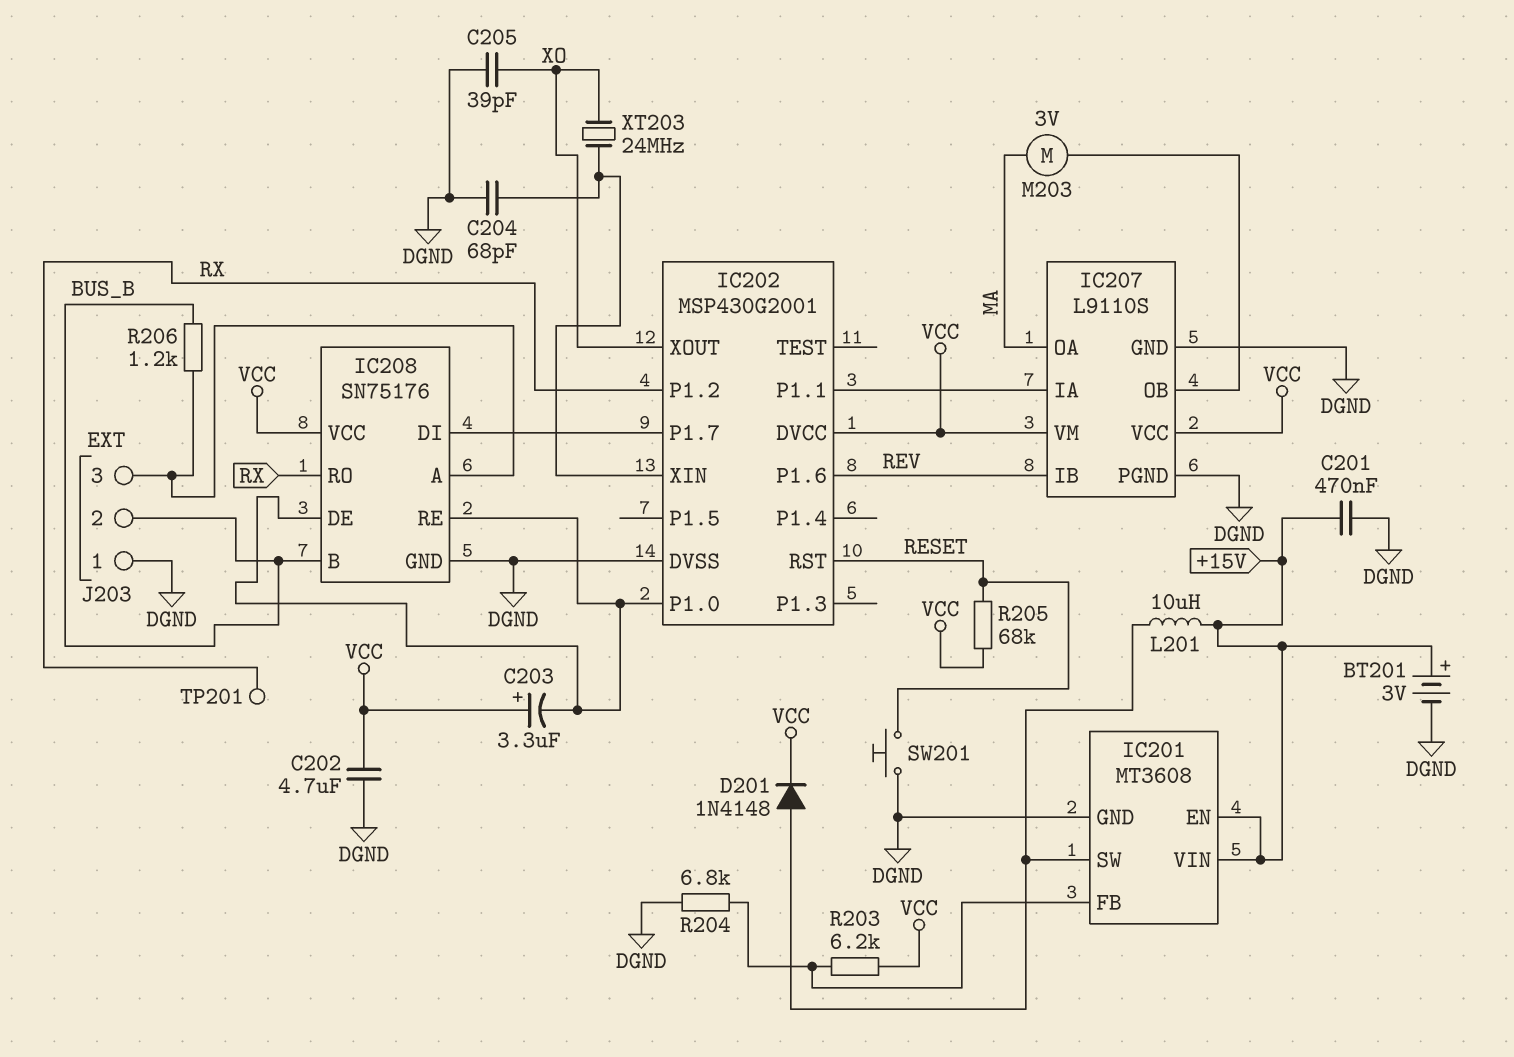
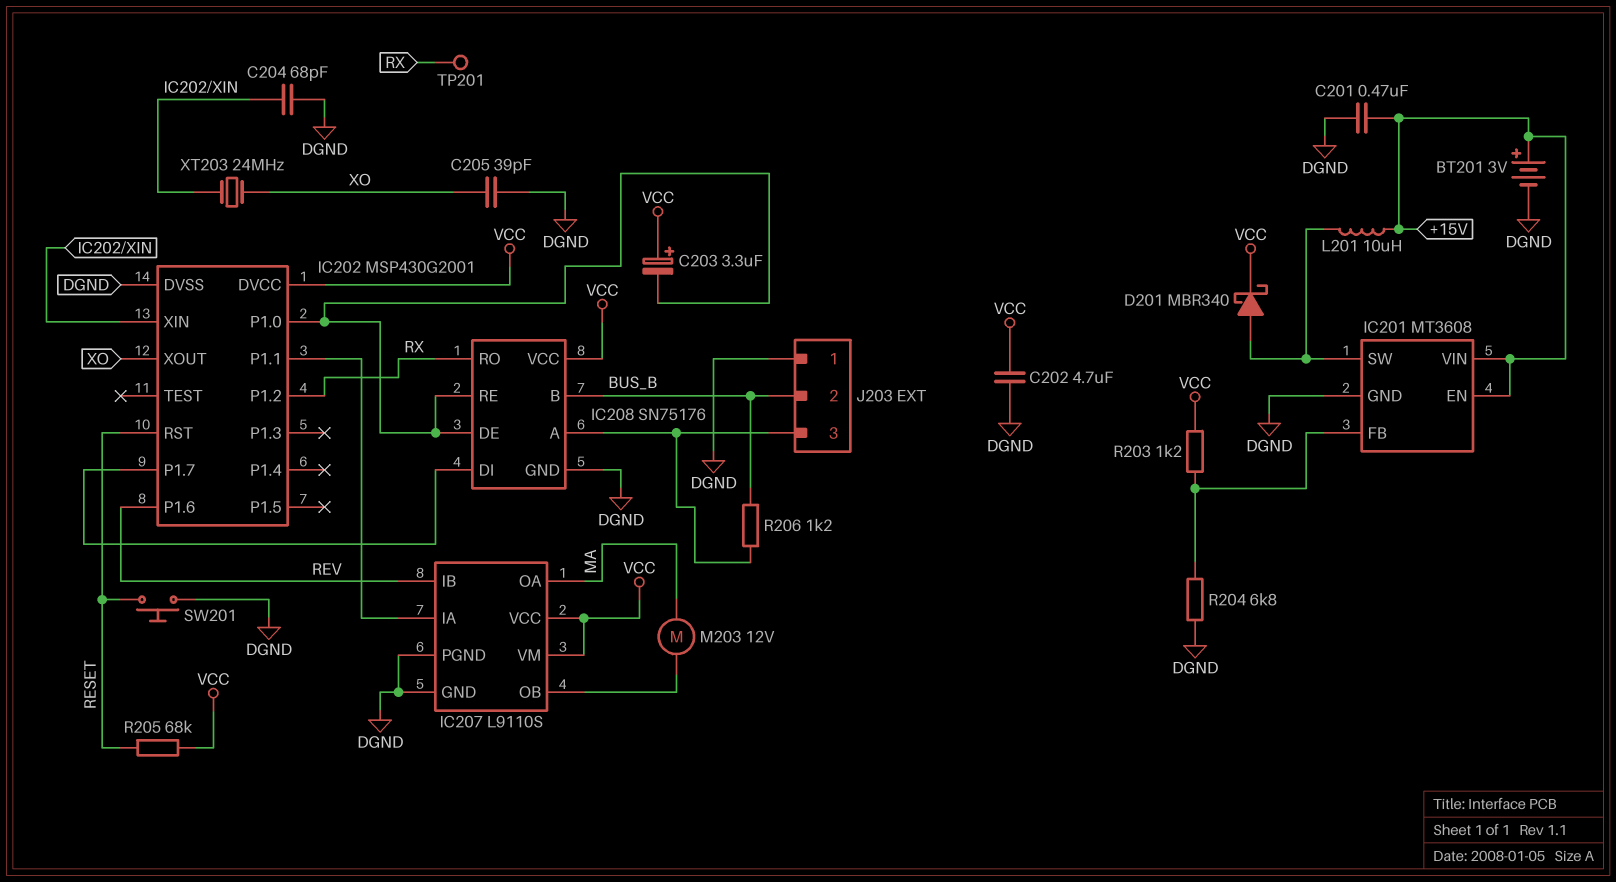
D201: diode 1N4148 (A IC201/SW, K VCC) -> schottky MBR340 (A IC201/SW, K VCC)
M203: motor 3V (IC207/OB, MA) -> motor 12V (IC207/OB, MA)
R203: 6.2k (IC201/FB, VCC) -> 1.2k (IC201/FB, VCC)

